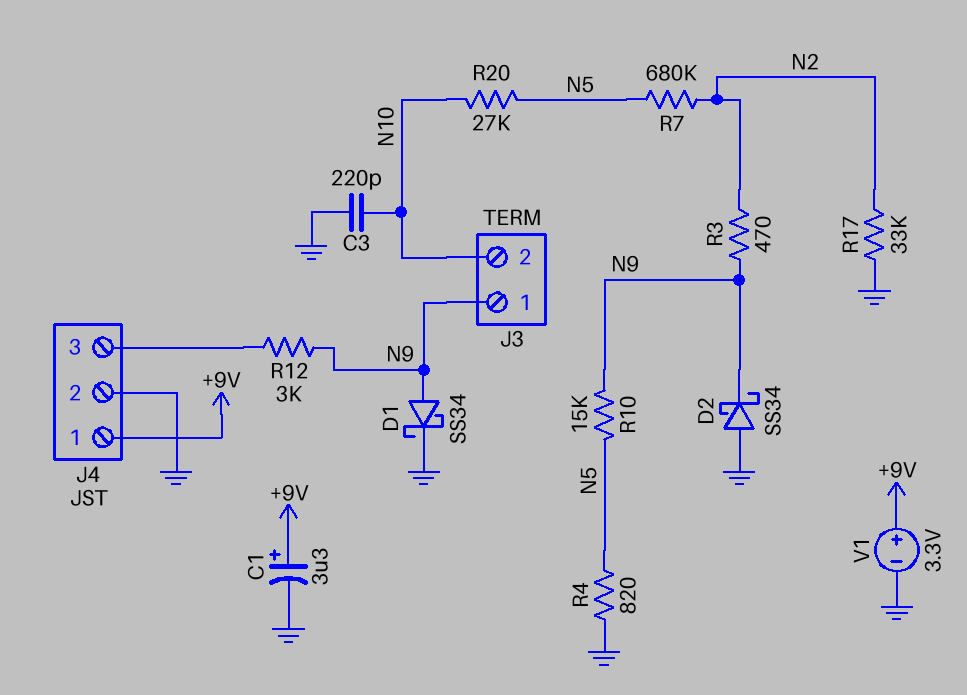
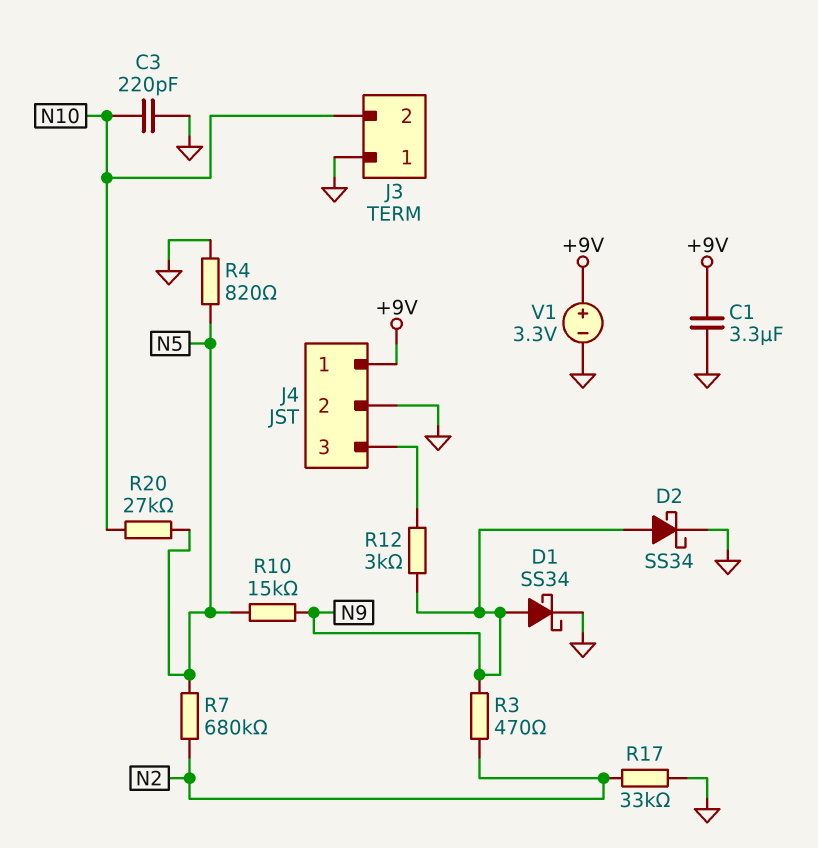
C1: 3.3uF (plus +9V, minus GND) -> 3.3uF (+9V, GND)
D2: schottky SS34 (A GND, K N9) -> schottky SS34 (A N9, K GND)
J3 pin 1: N9 -> GND

